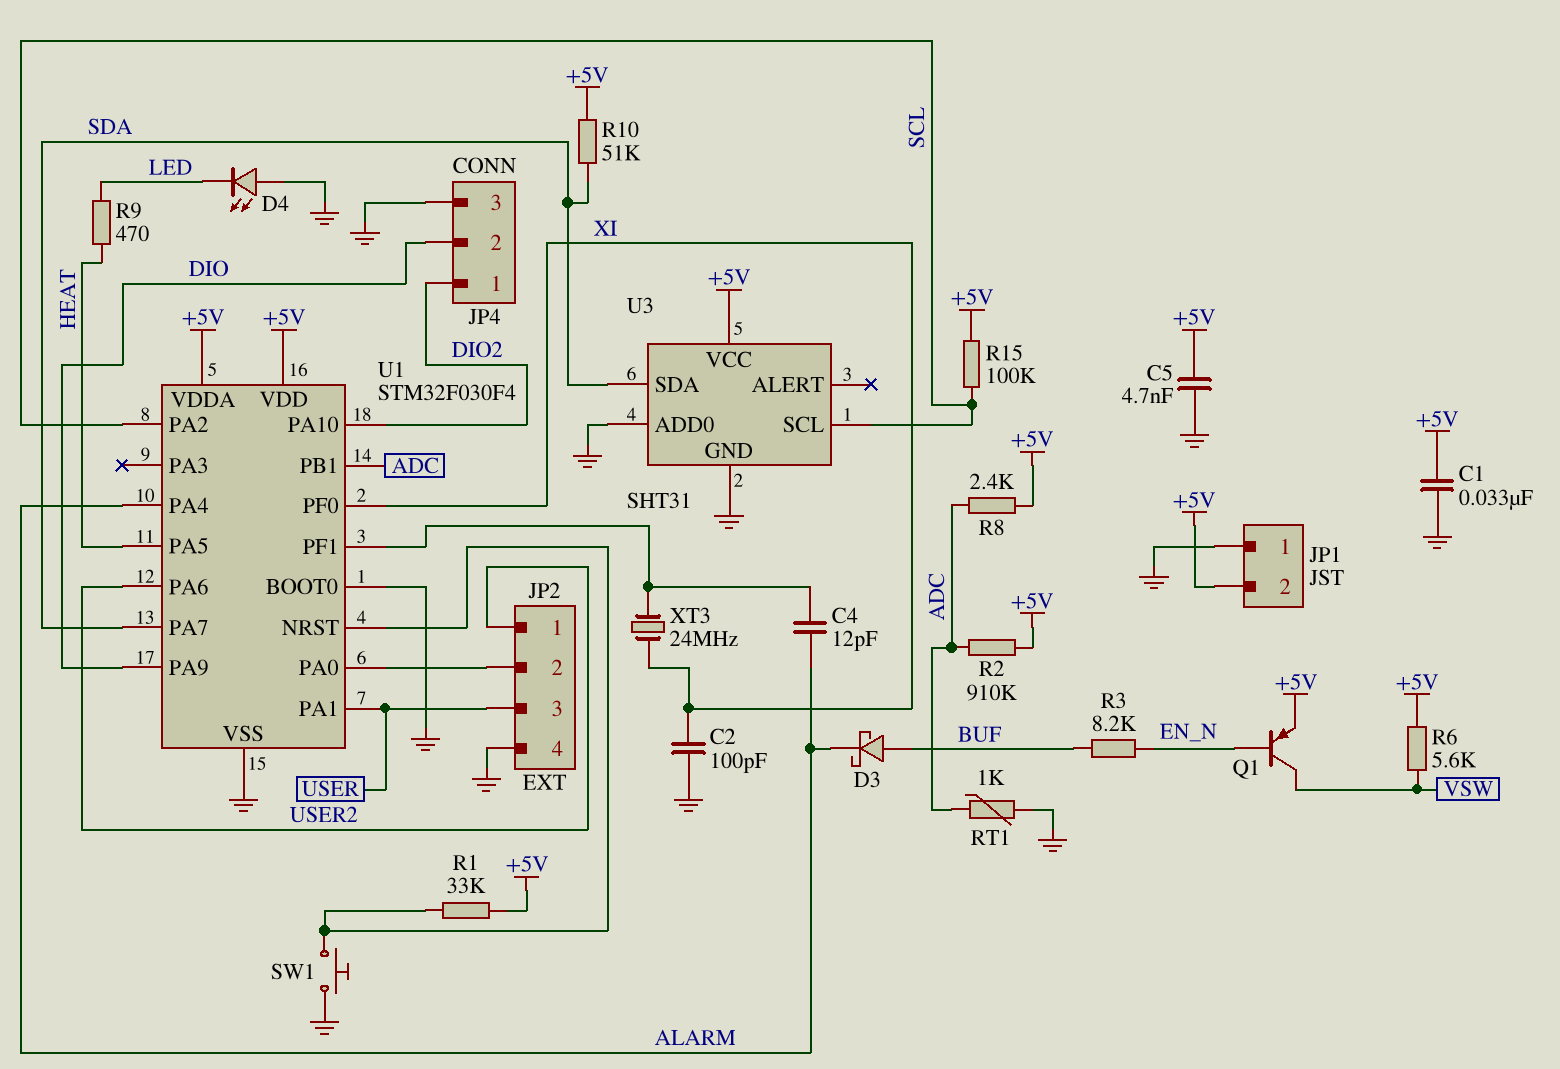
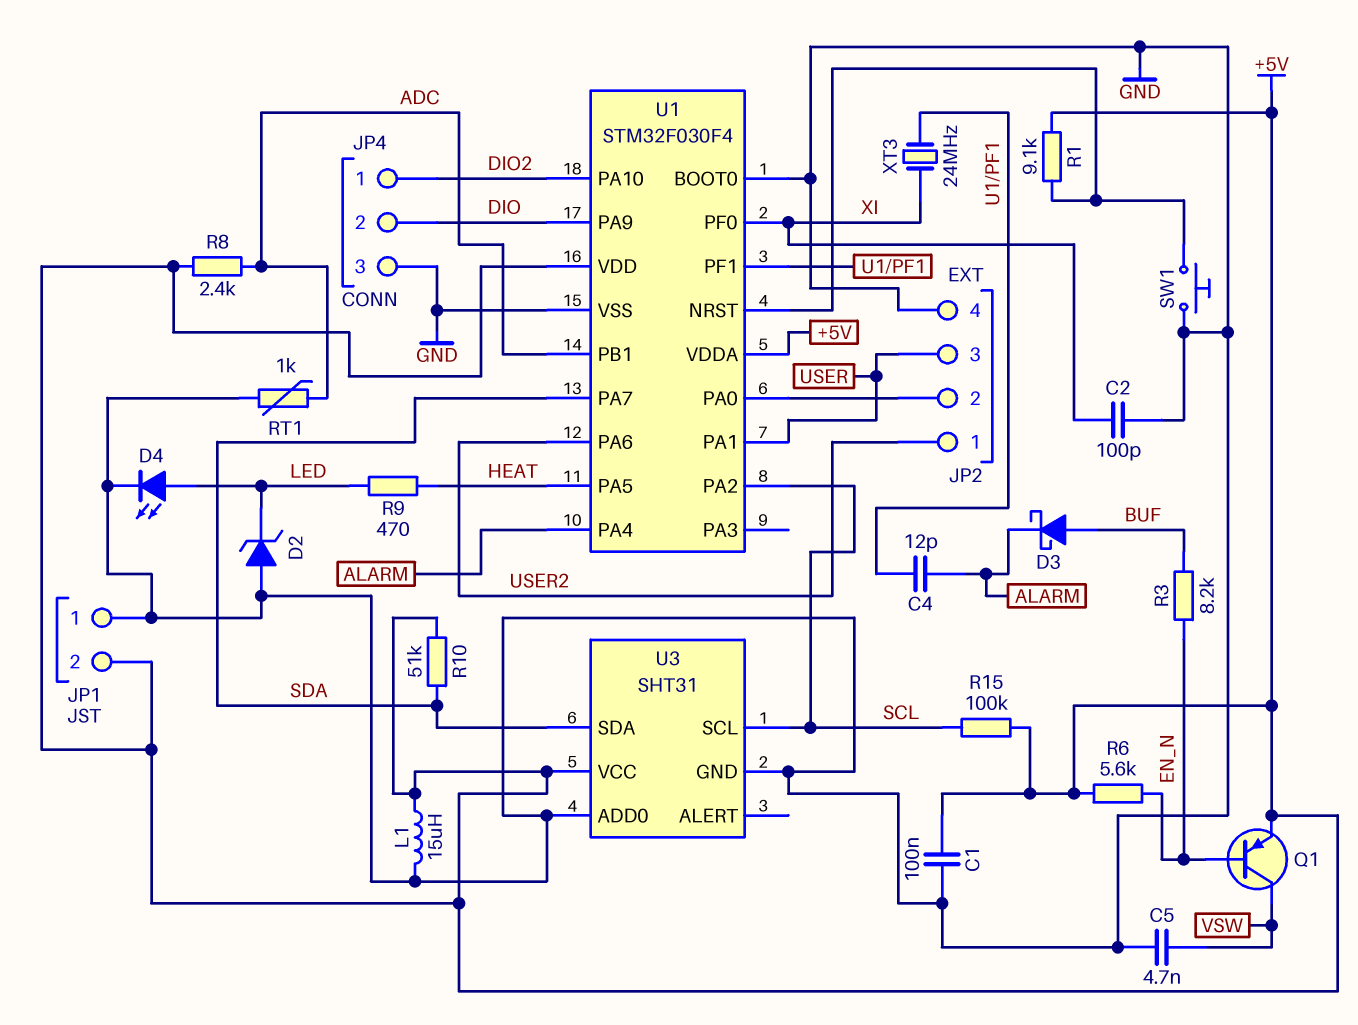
C1: 33nF (+5V, GND) -> 100nF (+5V, GND)
C5: 4.7nF (+5V, GND) -> 4.7nF (GND, VSW)
D2: none -> zener (A GND, K LED)
D4: LED (A GND, K LED) -> LED (A LED, K GND)
L1: none -> 15uH (+5V, GND)
R1: 33k (+5V, U1/NRST) -> 9.1k (+5V, U1/NRST)
R2: 910k (+5V, ADC) -> none
R6: 5.6k (+5V, VSW) -> 5.6k (+5V, EN_N)

